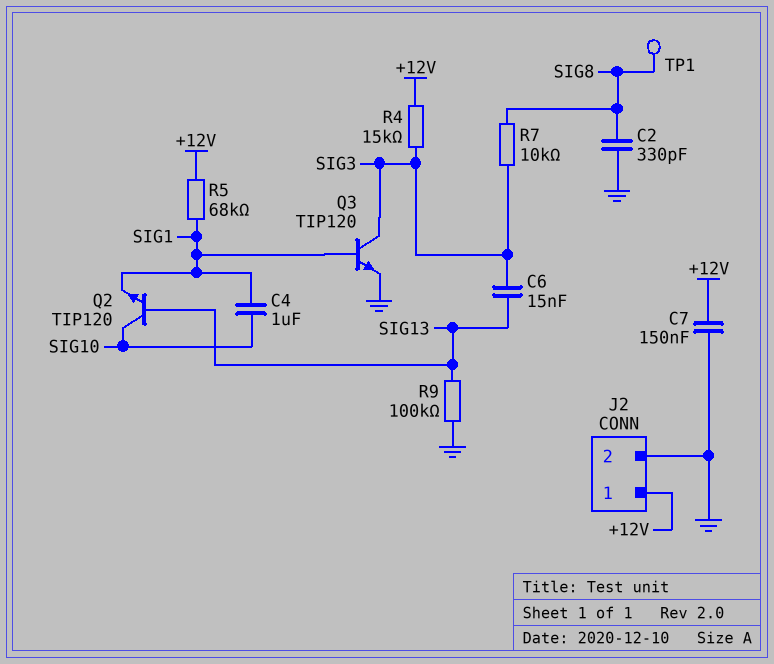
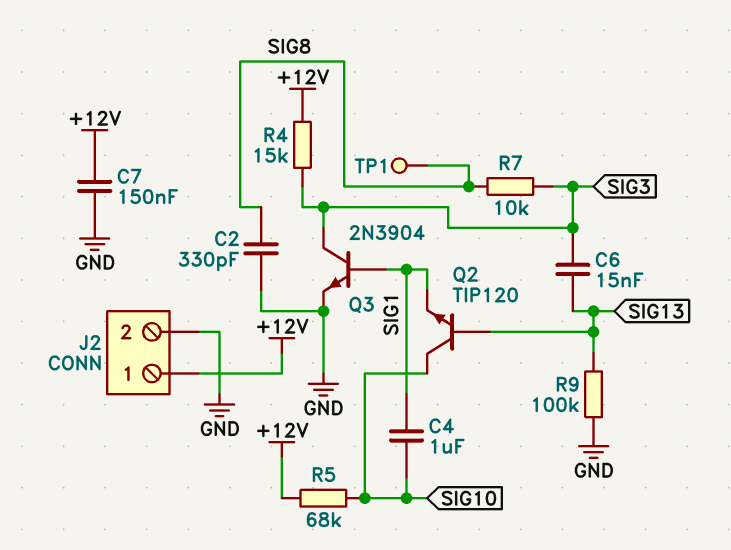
Q3: NPN TIP120 (B SIG1, C SIG3, E GND) -> NPN 2N3904 (B SIG1, C SIG3, E GND)
R5: 68k (+12V, SIG1) -> 68k (+12V, SIG10)

